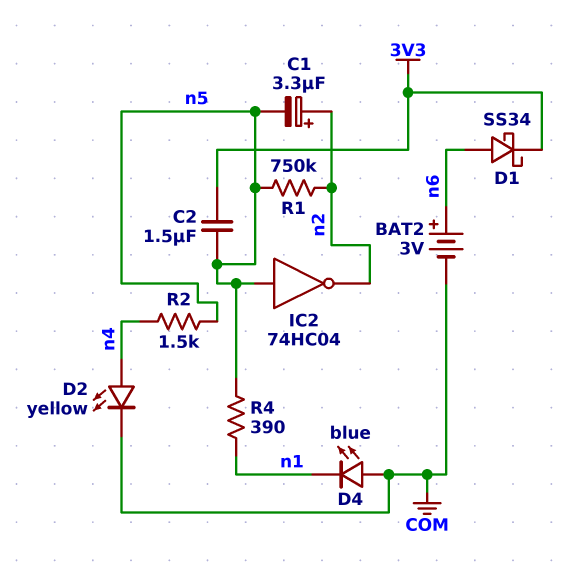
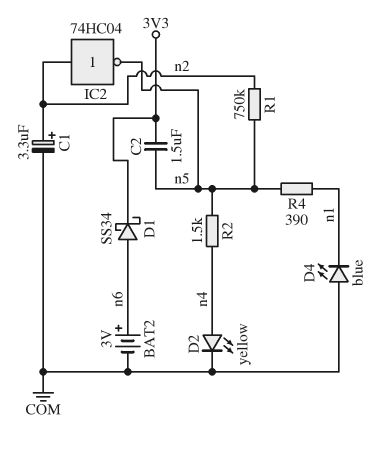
C1: 3.3uF (plus n2, minus n5) -> 3.3uF (plus n2, minus COM)
IC2: NOT 74HC04 (in n5, out n2) -> NOT 74HC04 (in n2, out n5)

